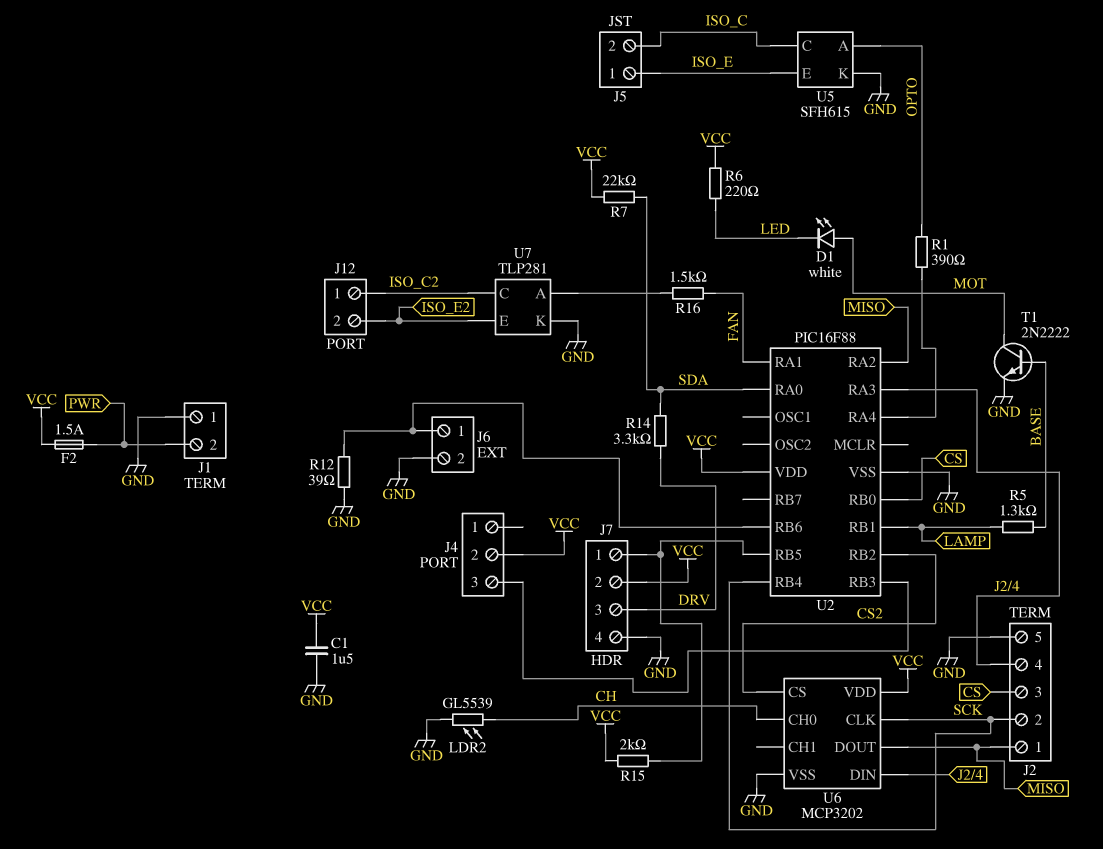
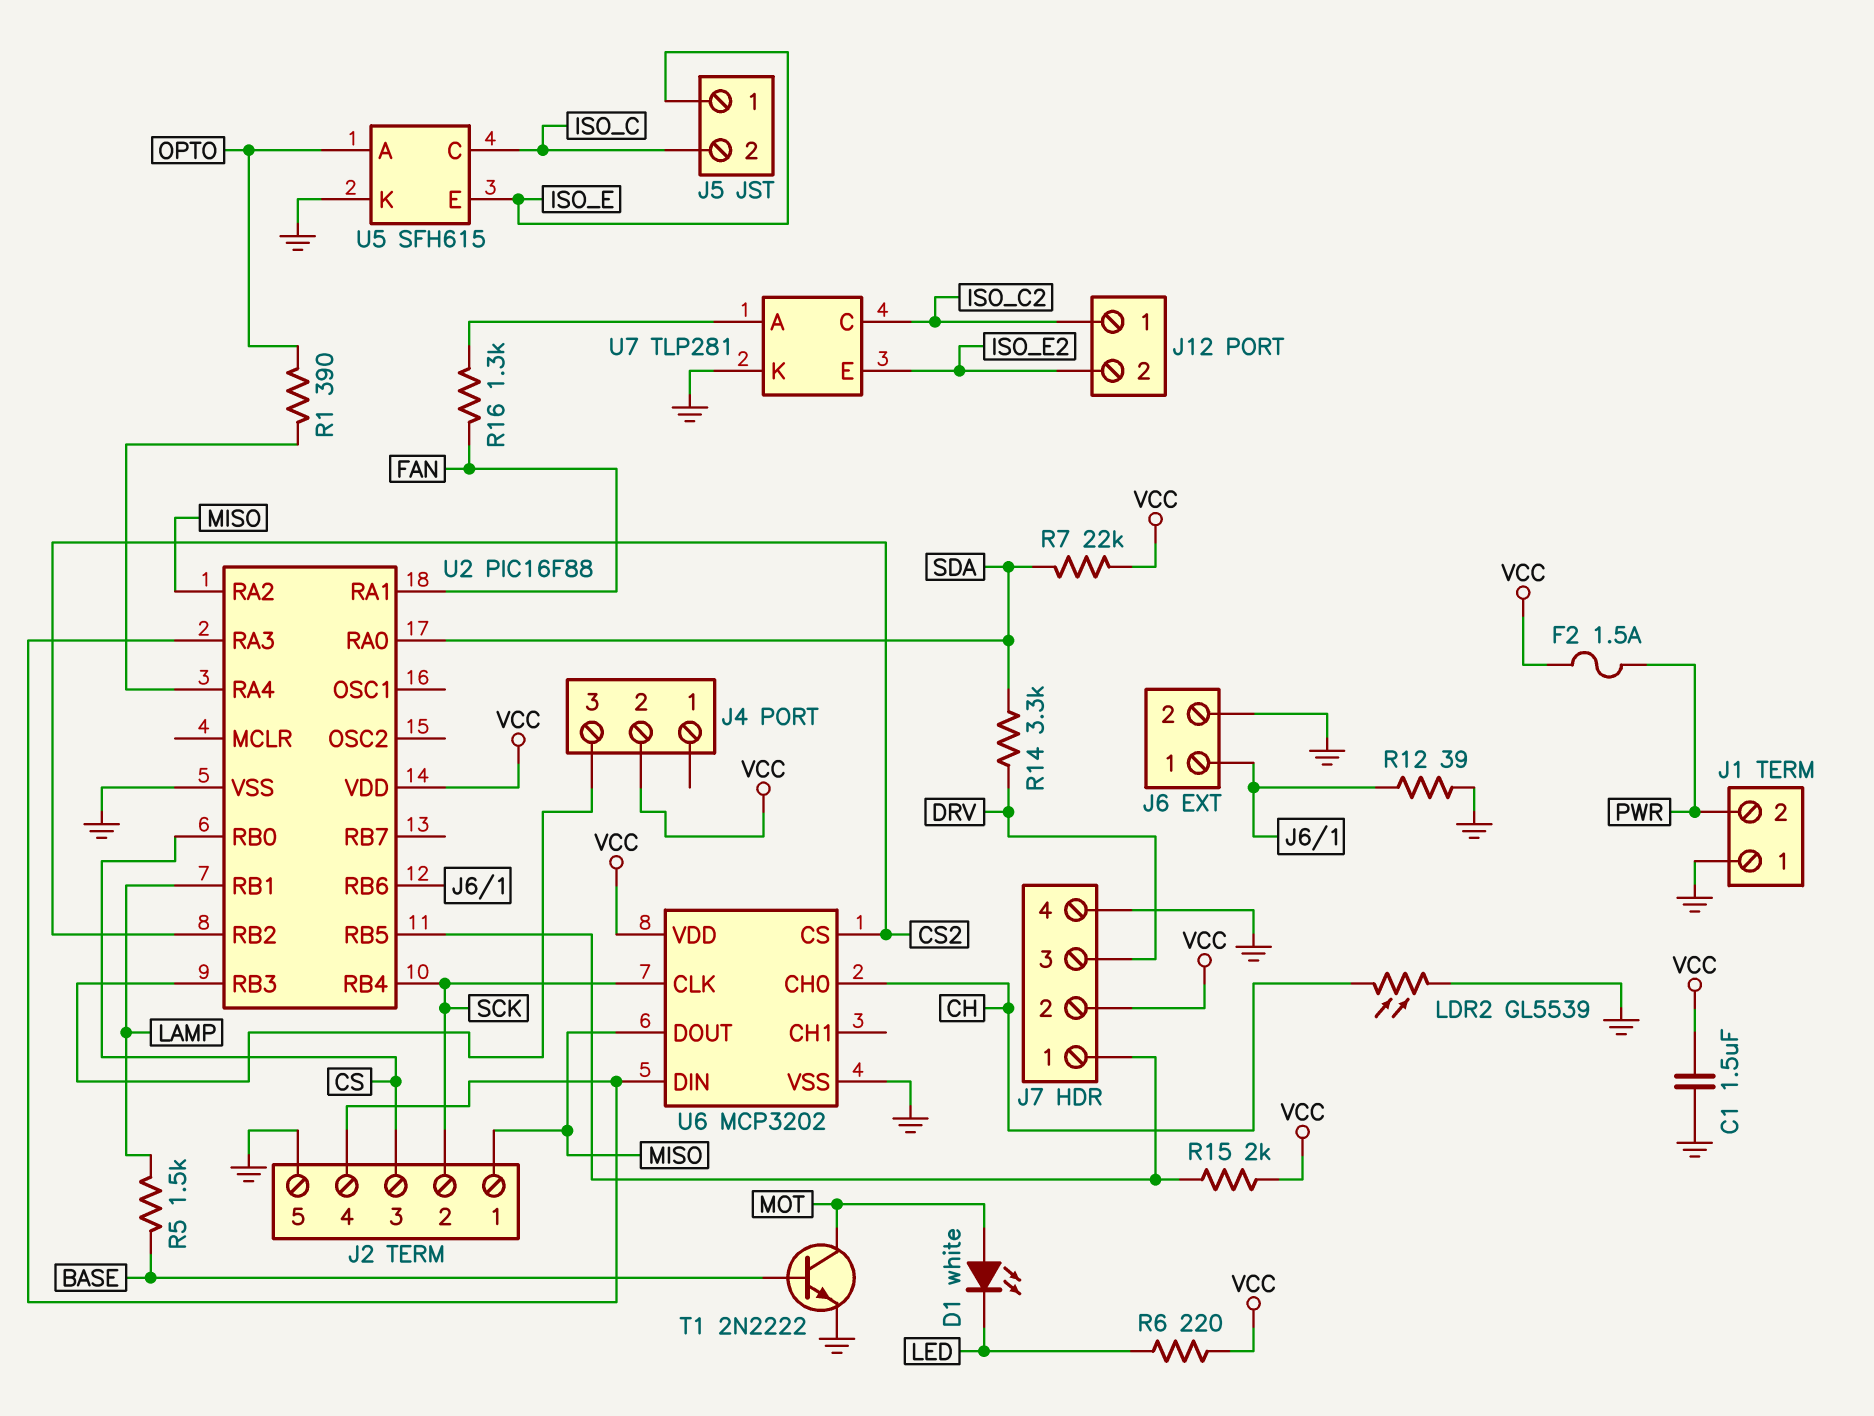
R5: 1.3k (BASE, LAMP) -> 1.5k (BASE, LAMP)
R16: 1.5k (FAN, U7/A) -> 1.3k (FAN, U7/A)

